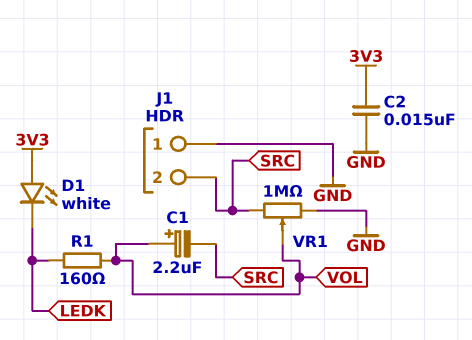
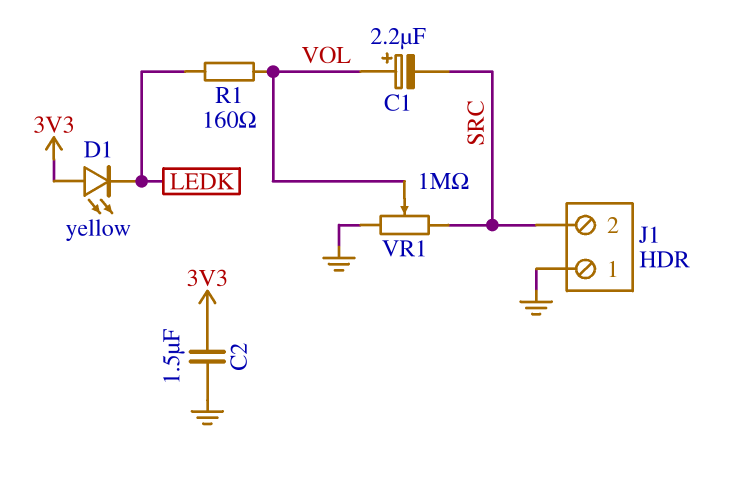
C2: 15nF (3V3, GND) -> 1.5uF (3V3, GND)
D1: LED white (A 3V3, K LEDK) -> LED yellow (A 3V3, K LEDK)

